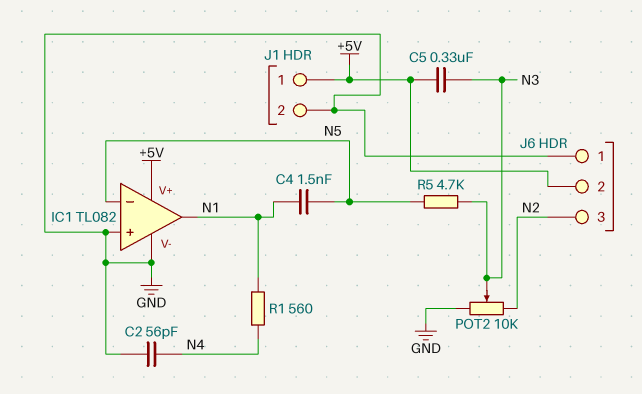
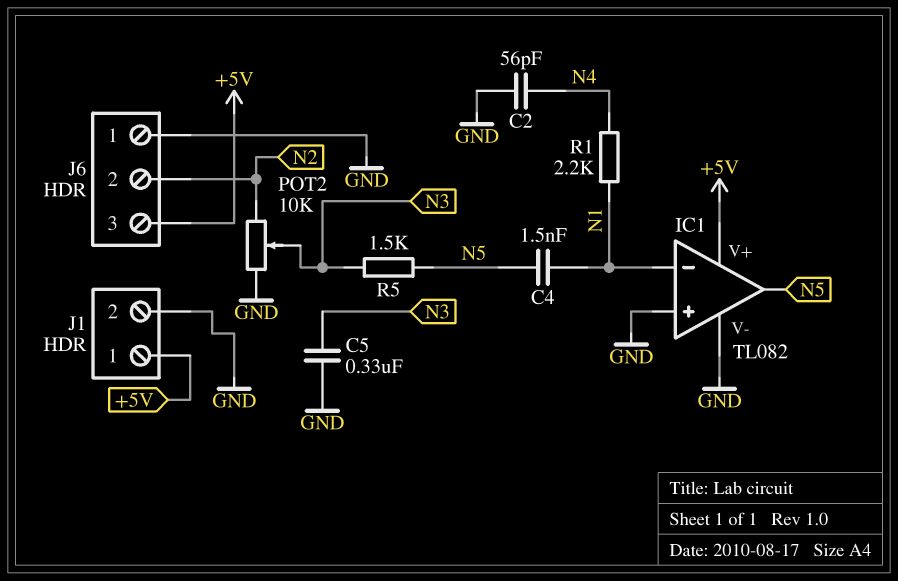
C5: 330nF (+5V, N3) -> 330nF (GND, N3)
IC1 pin in-: N5 -> N1
IC1 pin out: N1 -> N5
J6 pin 2: +5V -> N2
J6 pin 3: N2 -> +5V
R1: 560 (N1, N4) -> 2.2k (N1, N4)
R5: 4.7k (N3, N5) -> 1.5k (N3, N5)

